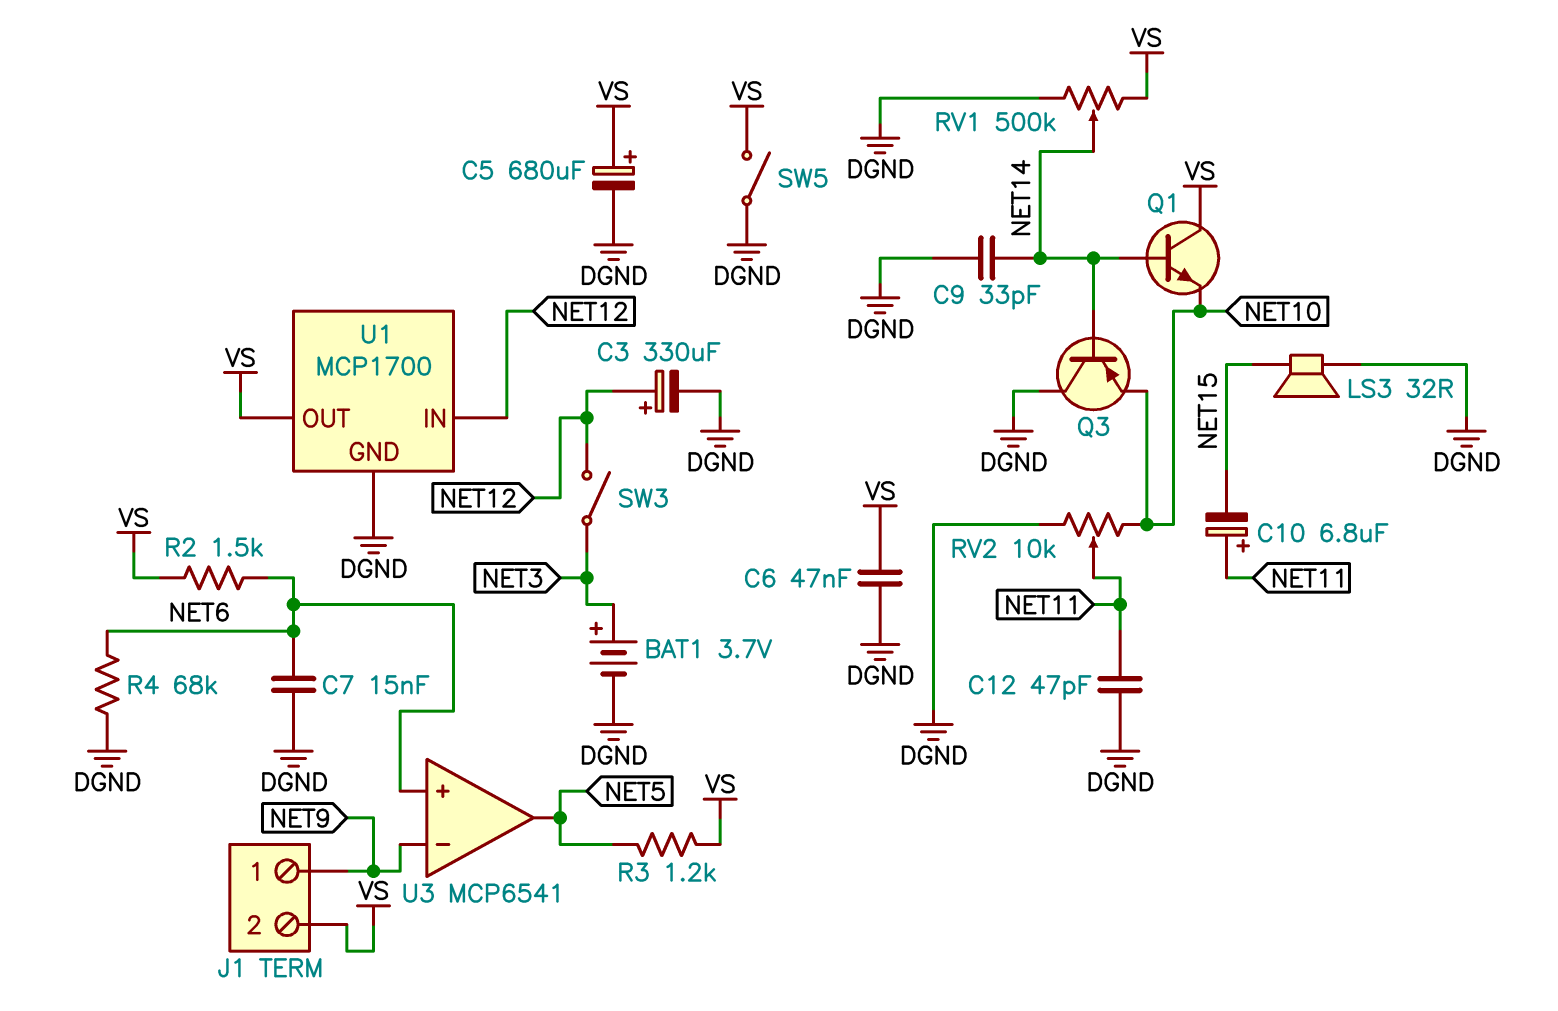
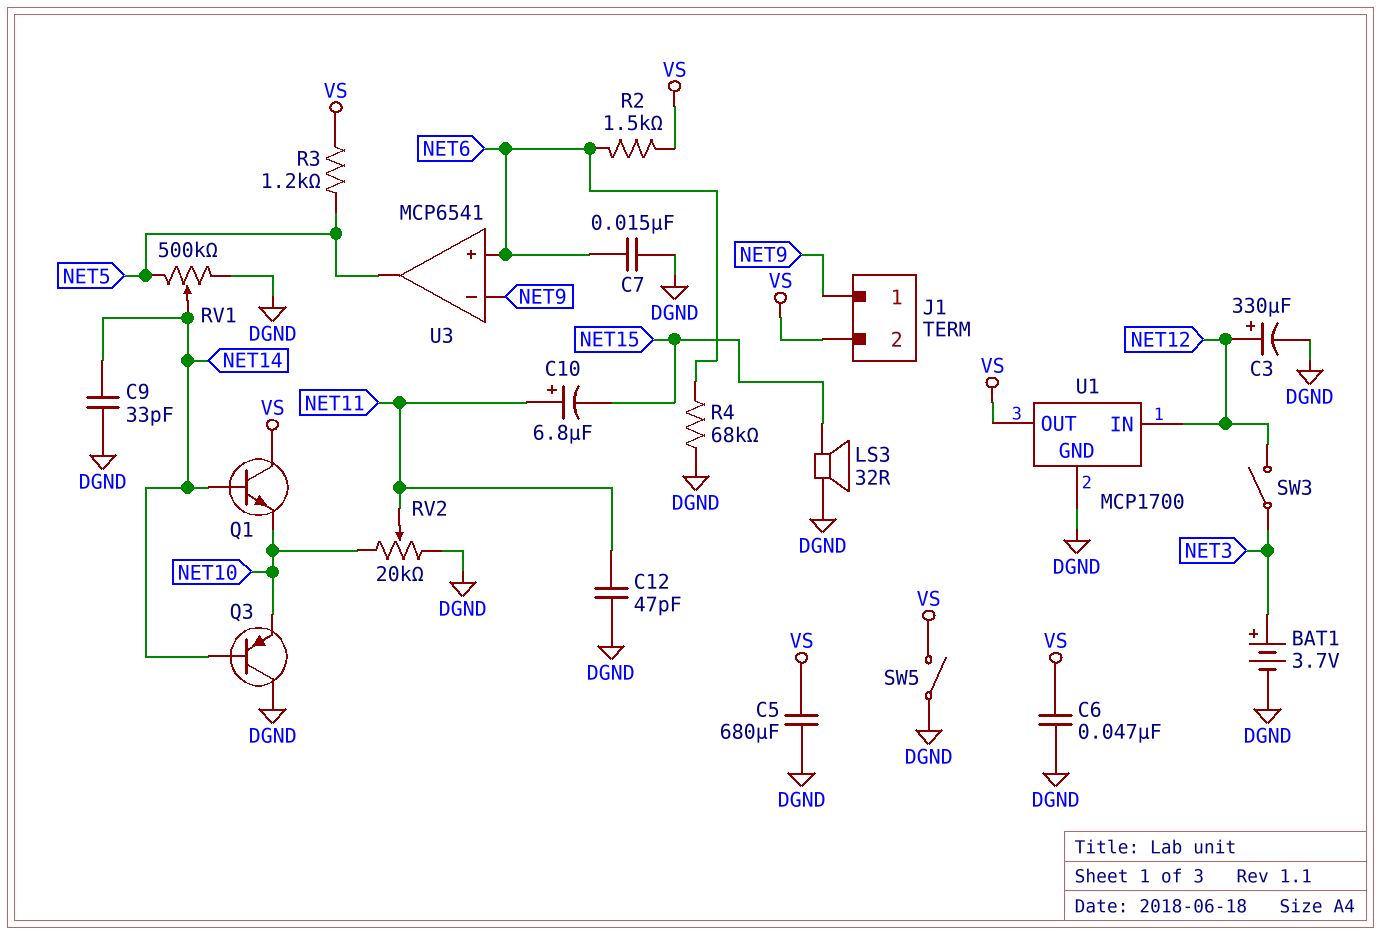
C5: 680uF (plus VS, minus DGND) -> 680uF (DGND, VS)
RV1: 500k (DGND, VS, wiper NET14) -> 500k (DGND, NET5, wiper NET14)
RV2: 10k (DGND, NET10, wiper NET11) -> 20k (DGND, NET10, wiper NET11)

